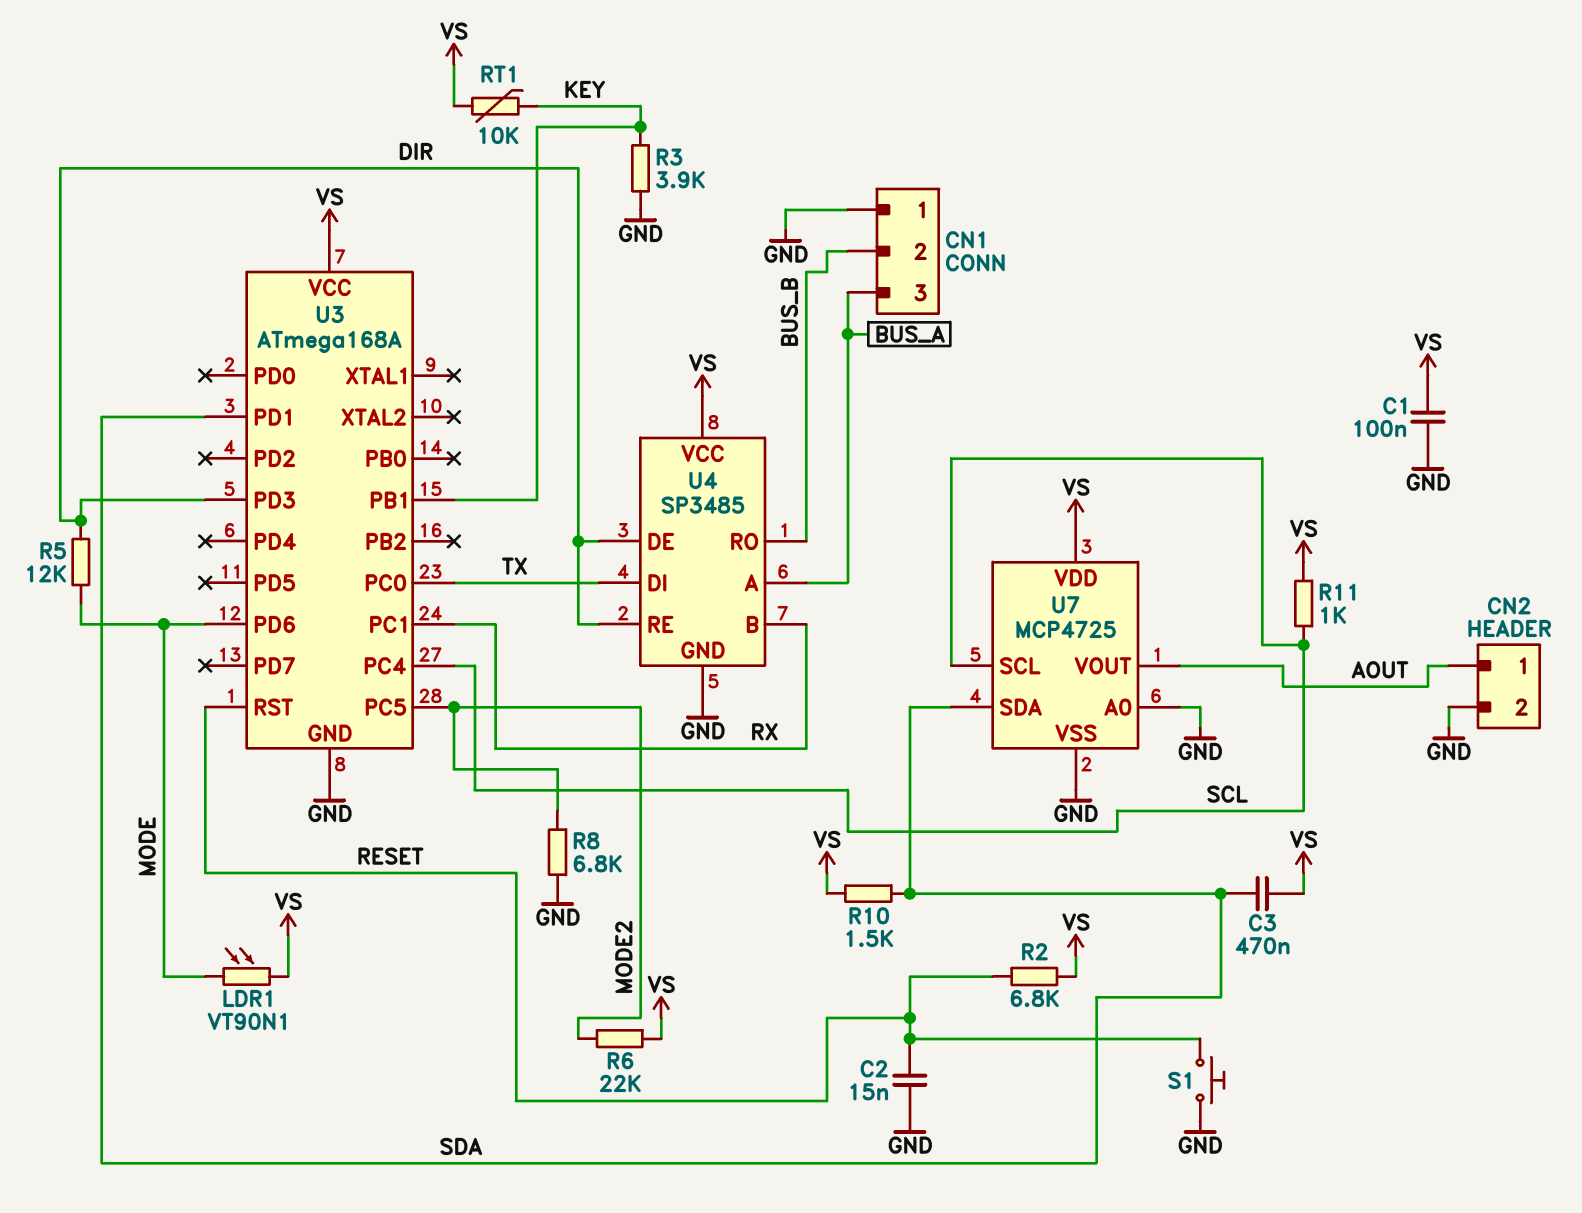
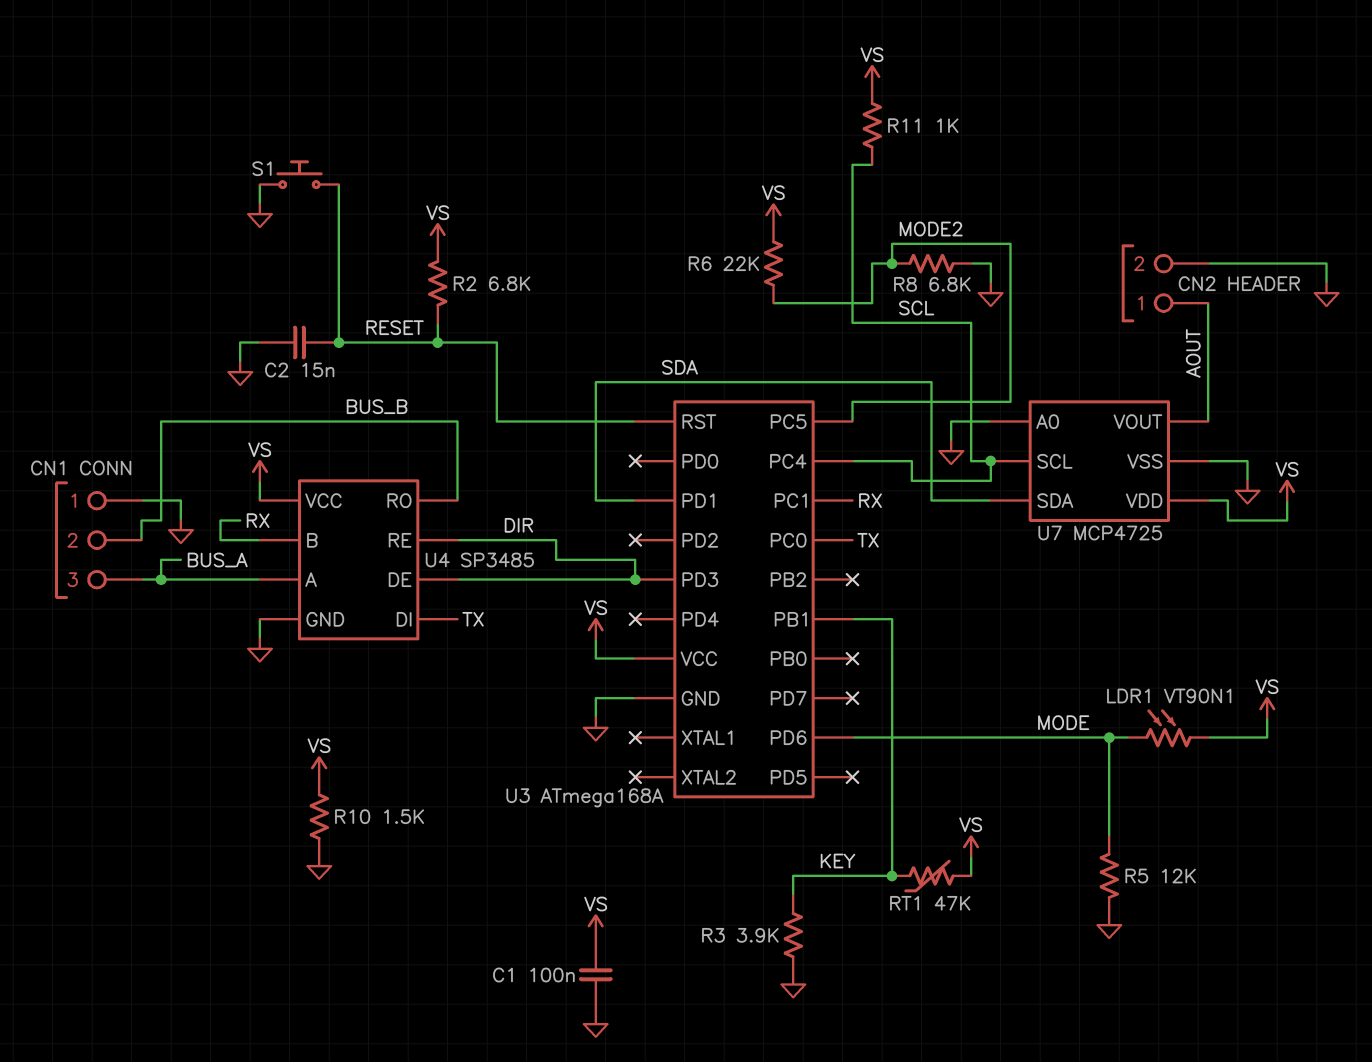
C3: 470nF (SDA, VS) -> none
R5: 12k (DIR, MODE) -> 12k (GND, MODE)
R10: 1.5k (SDA, VS) -> 1.5k (GND, VS)
RT1: 10k (KEY, VS) -> 47k (KEY, VS)

